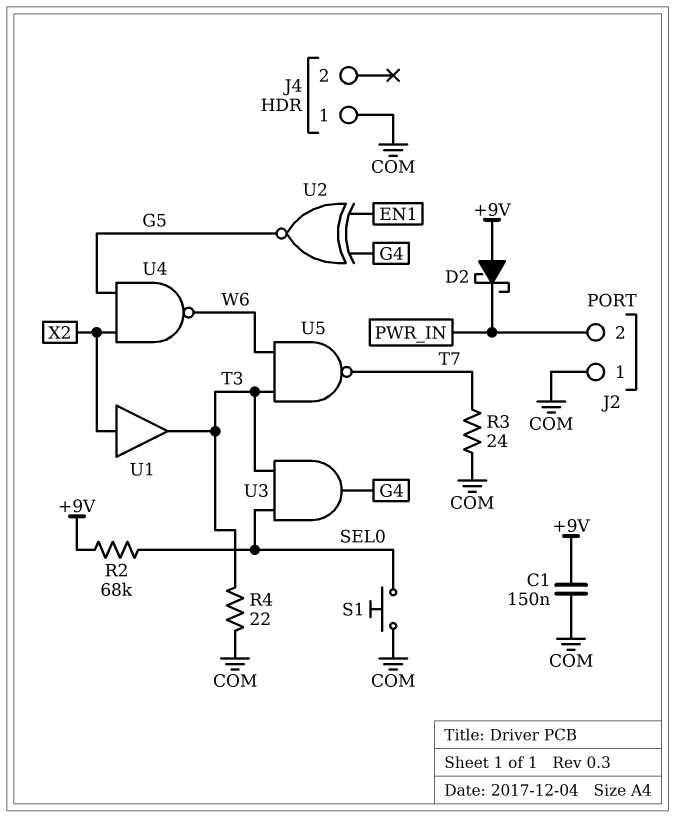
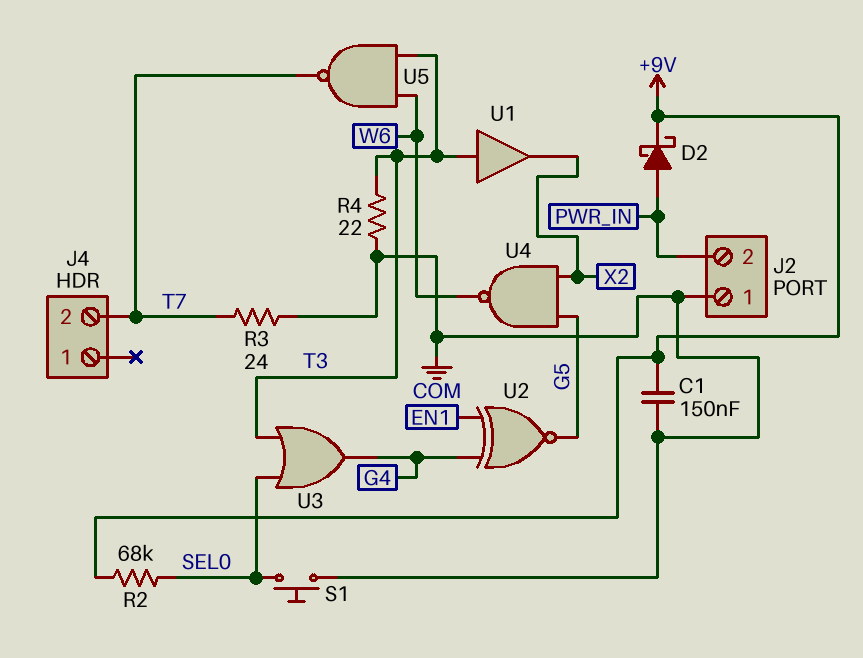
D2: schottky (A +9V, K PWR_IN) -> schottky (A PWR_IN, K +9V)
J4 pin 1: COM -> none
J4 pin 2: none -> T7
U1: buffer (in X2, out T3) -> buffer (in T3, out X2)
U3: AND (in SEL0, in T3, out G4) -> OR (in SEL0, in T3, out G4)

